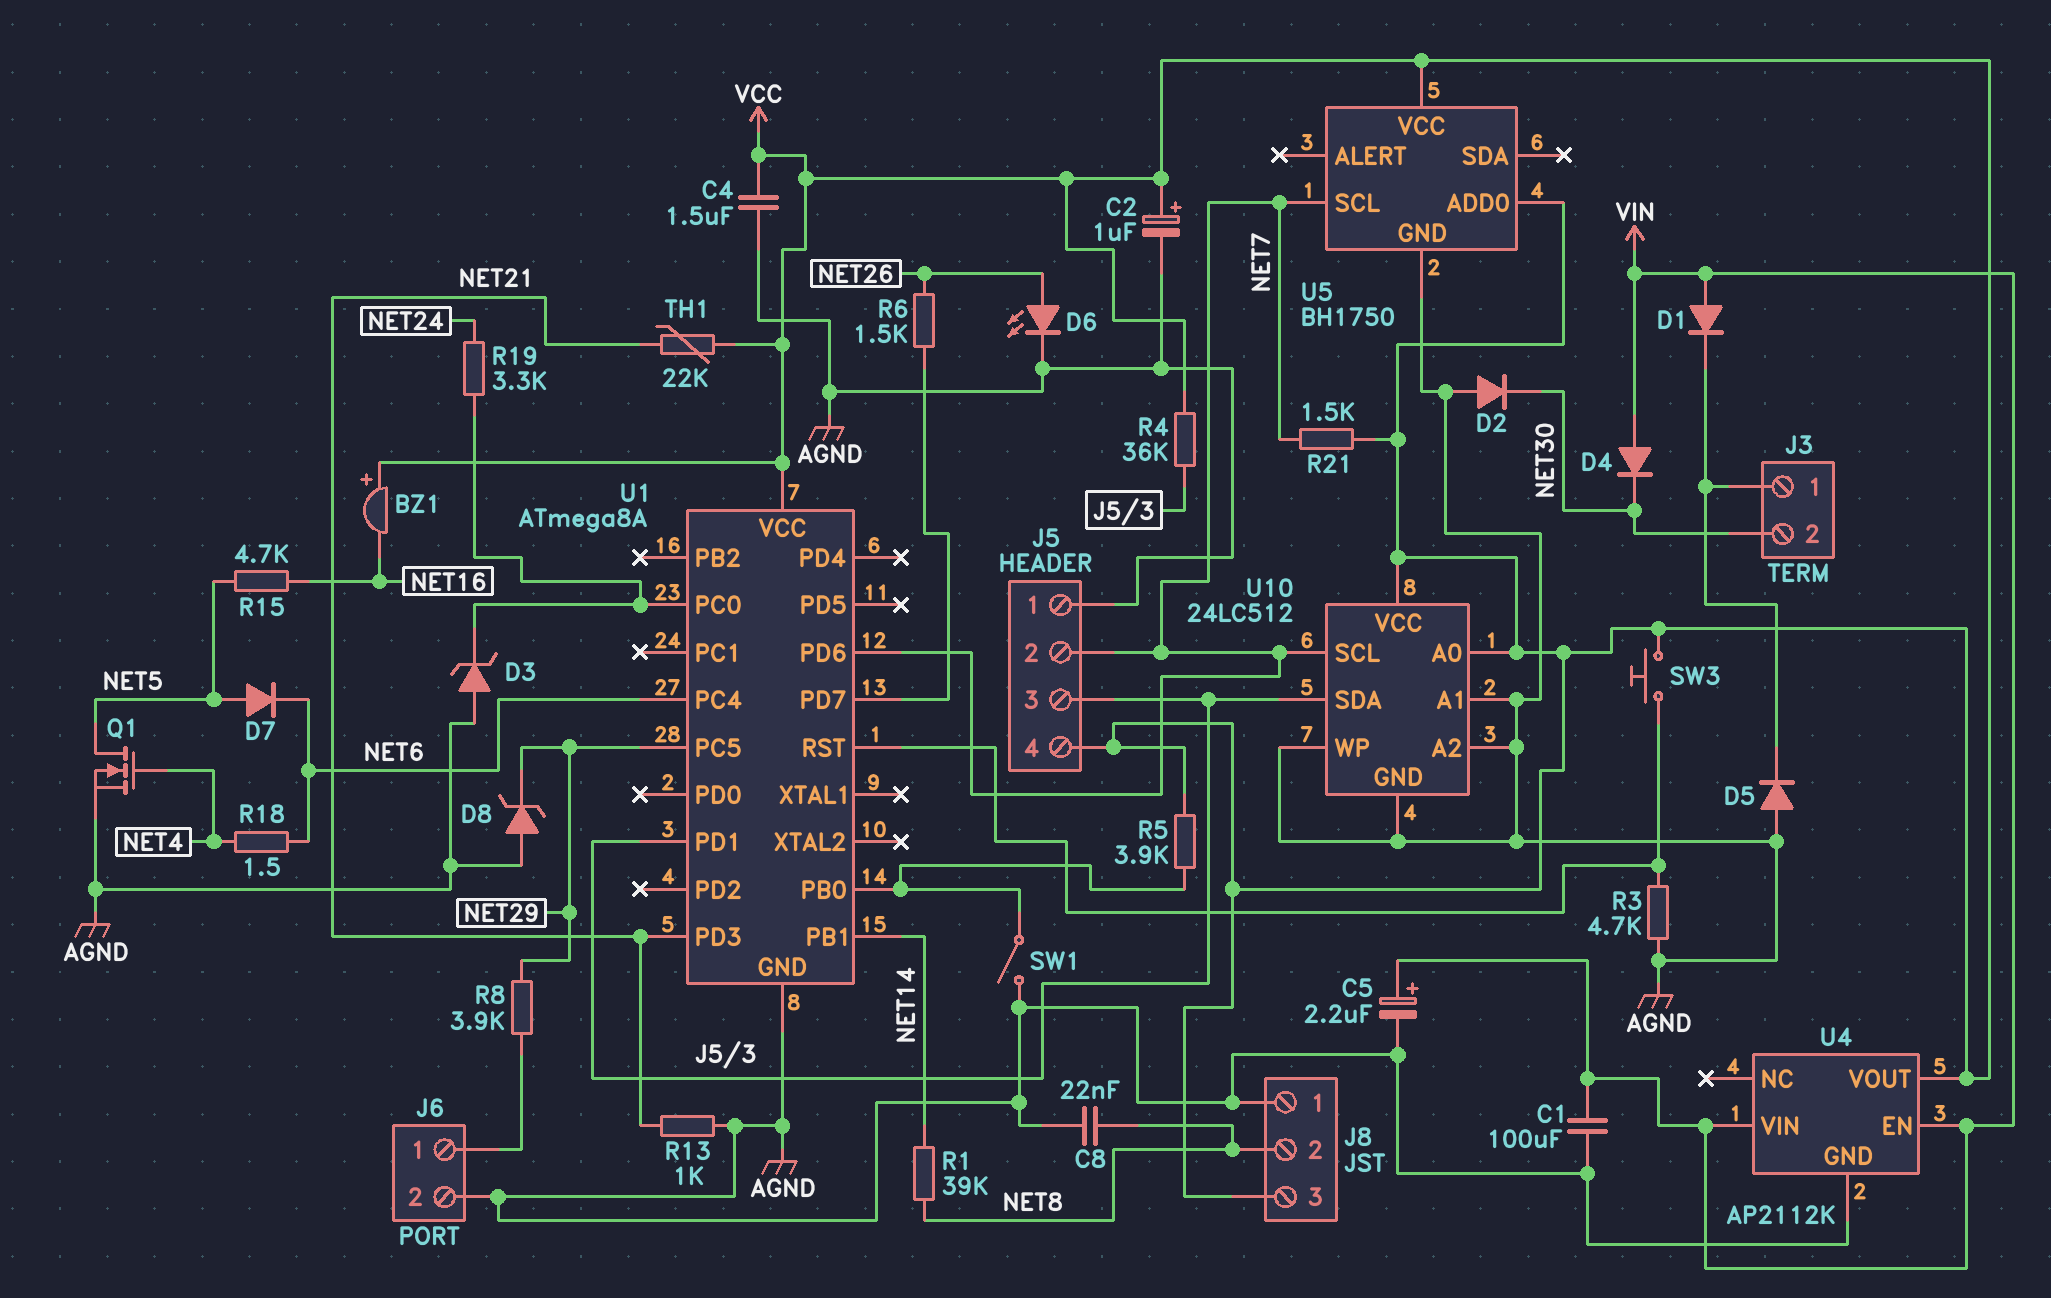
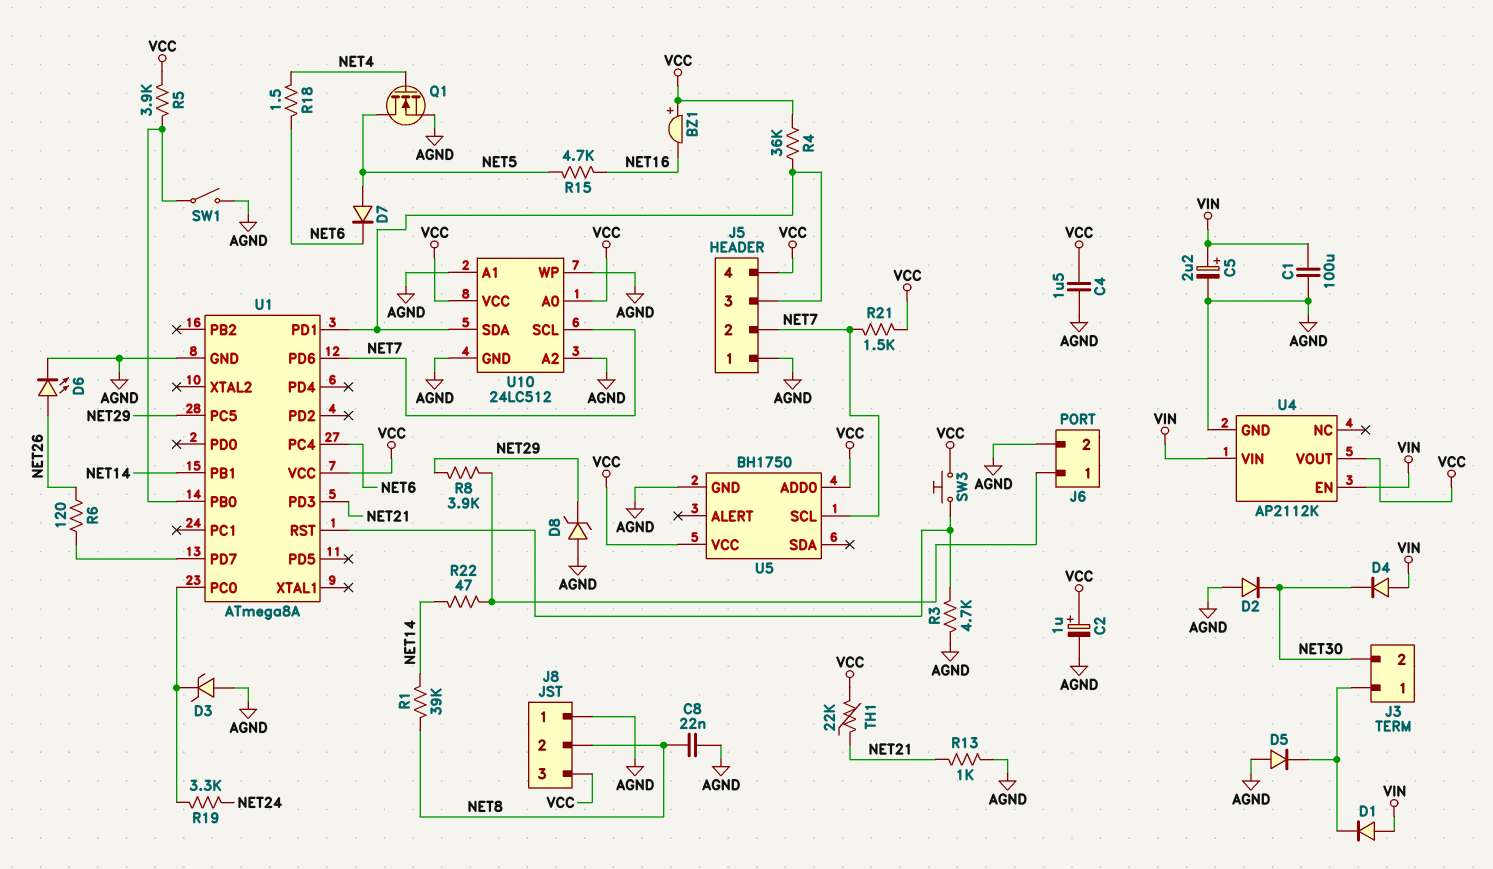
R6: 1.5k (NET26, U1/PD7) -> 120 (NET26, U1/PD7)
R22: none -> 47 (J6/1, NET14)

